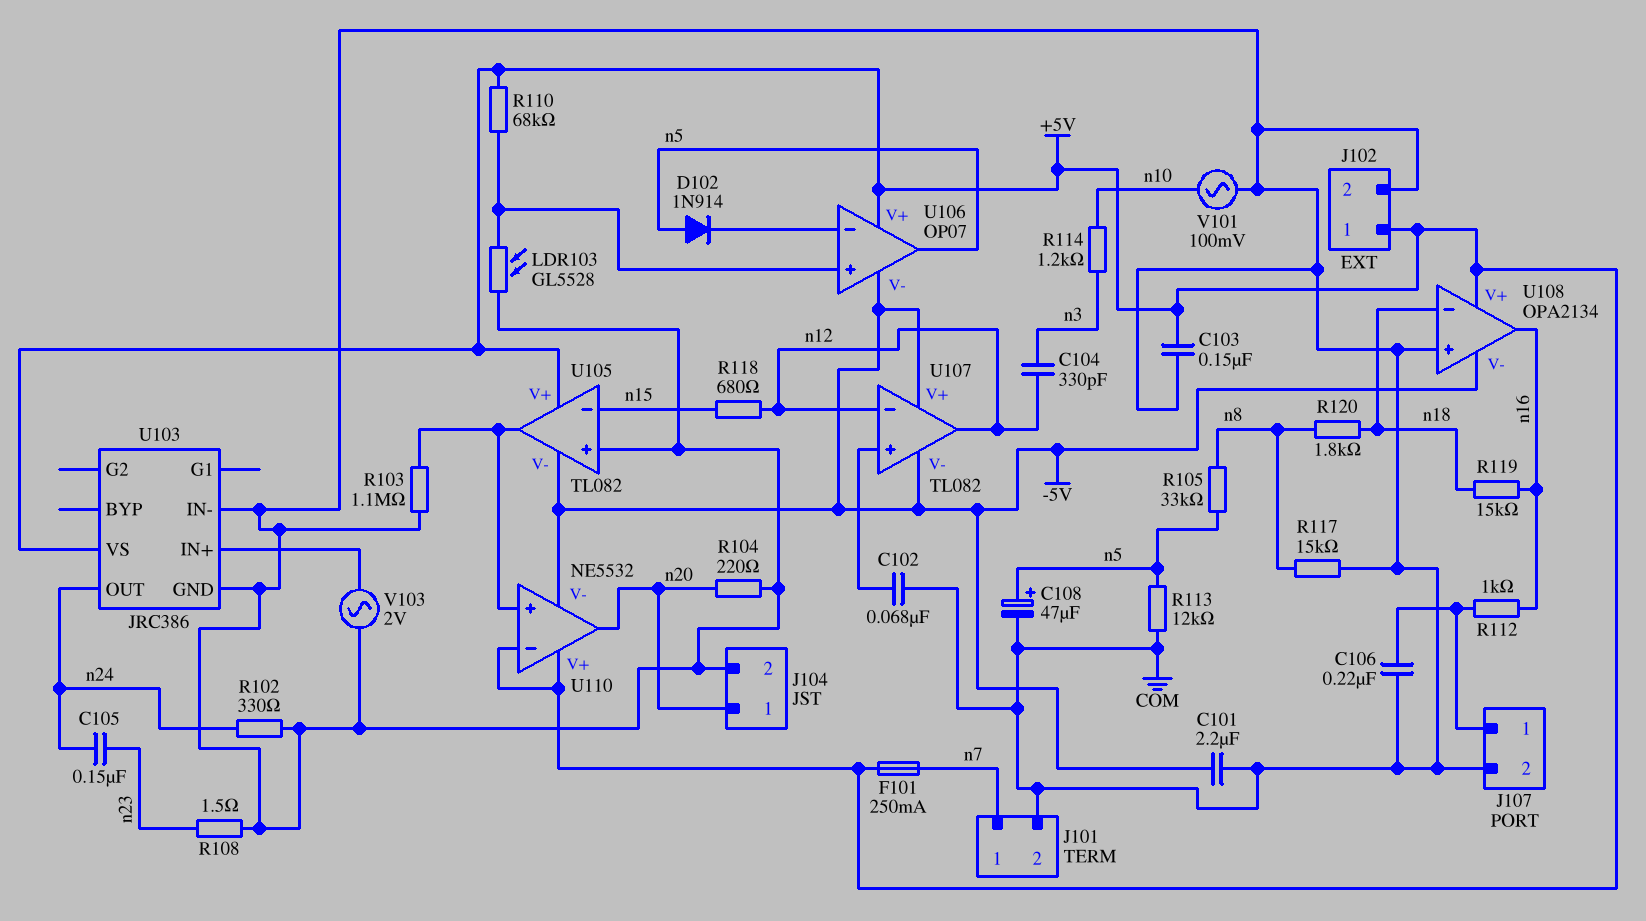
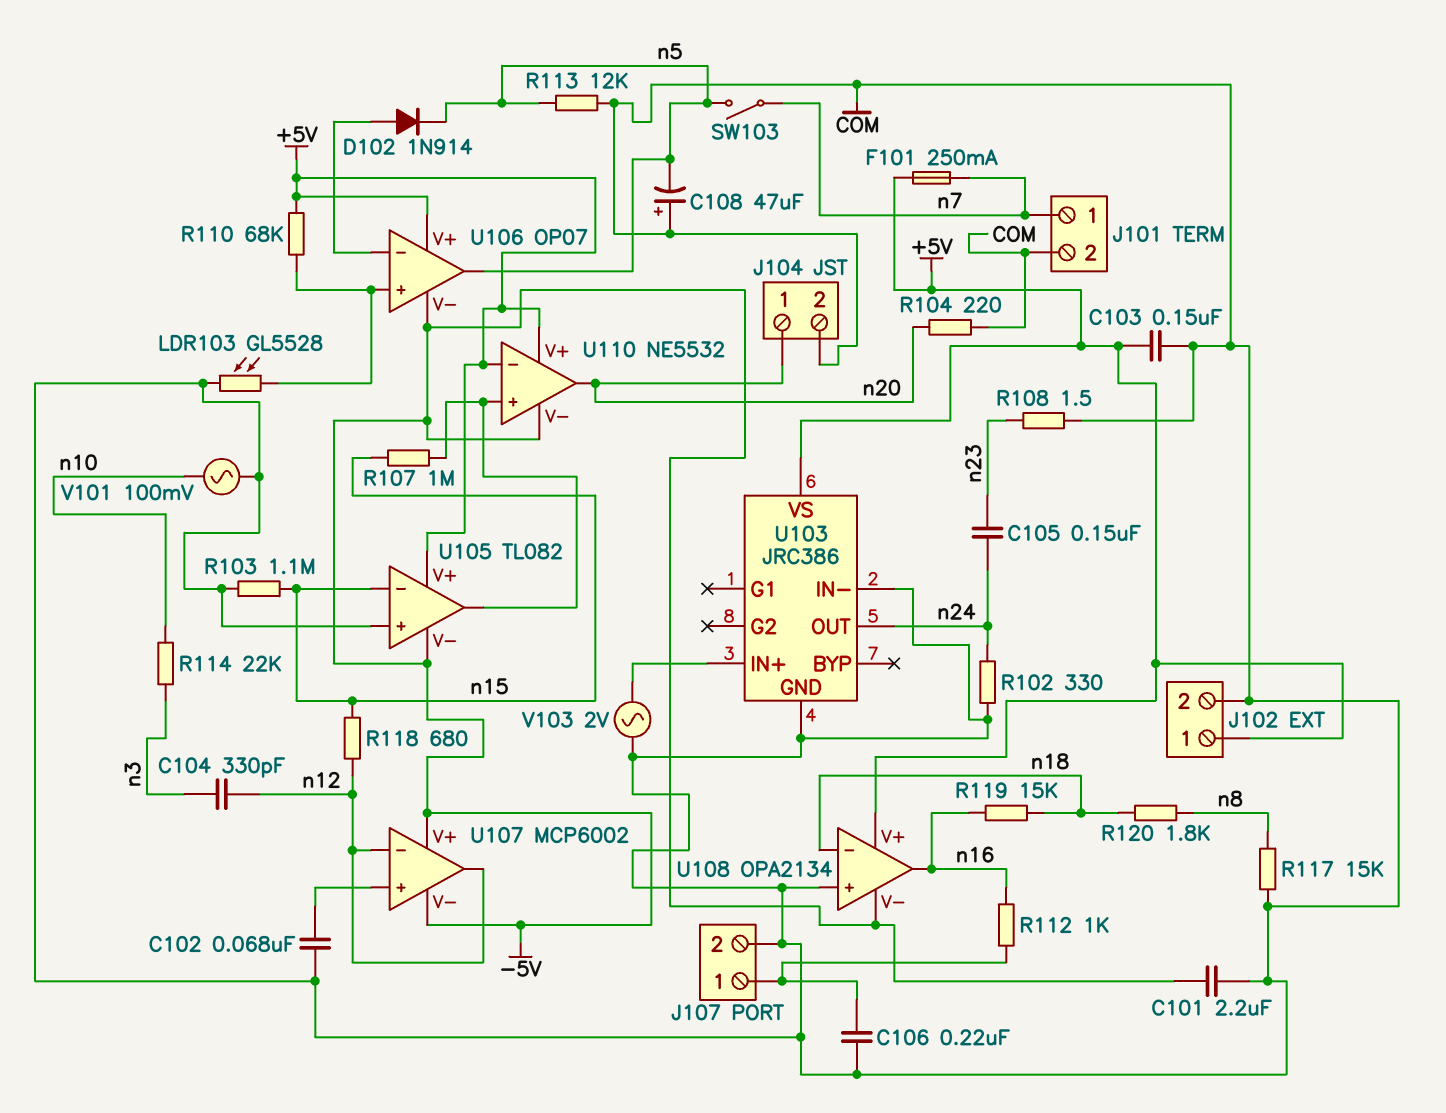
C108: 47uF (plus n5, minus COM) -> 47uF (plus COM, minus n5)
D102: diode 1N914 (A n5, K U106/in-) -> diode 1N914 (A U106/in-, K n5)
R103: 1.1M (COM, U105/out) -> 1.1M (COM, n15)
R105: 33k (n5, n8) -> none
R107: none -> 1M (U105/out, n15)
R114: 1.2k (n3, n10) -> 22k (n3, n10)
SW103: none -> switch (n5, n7)
U107: TL082 -> MCP6002

